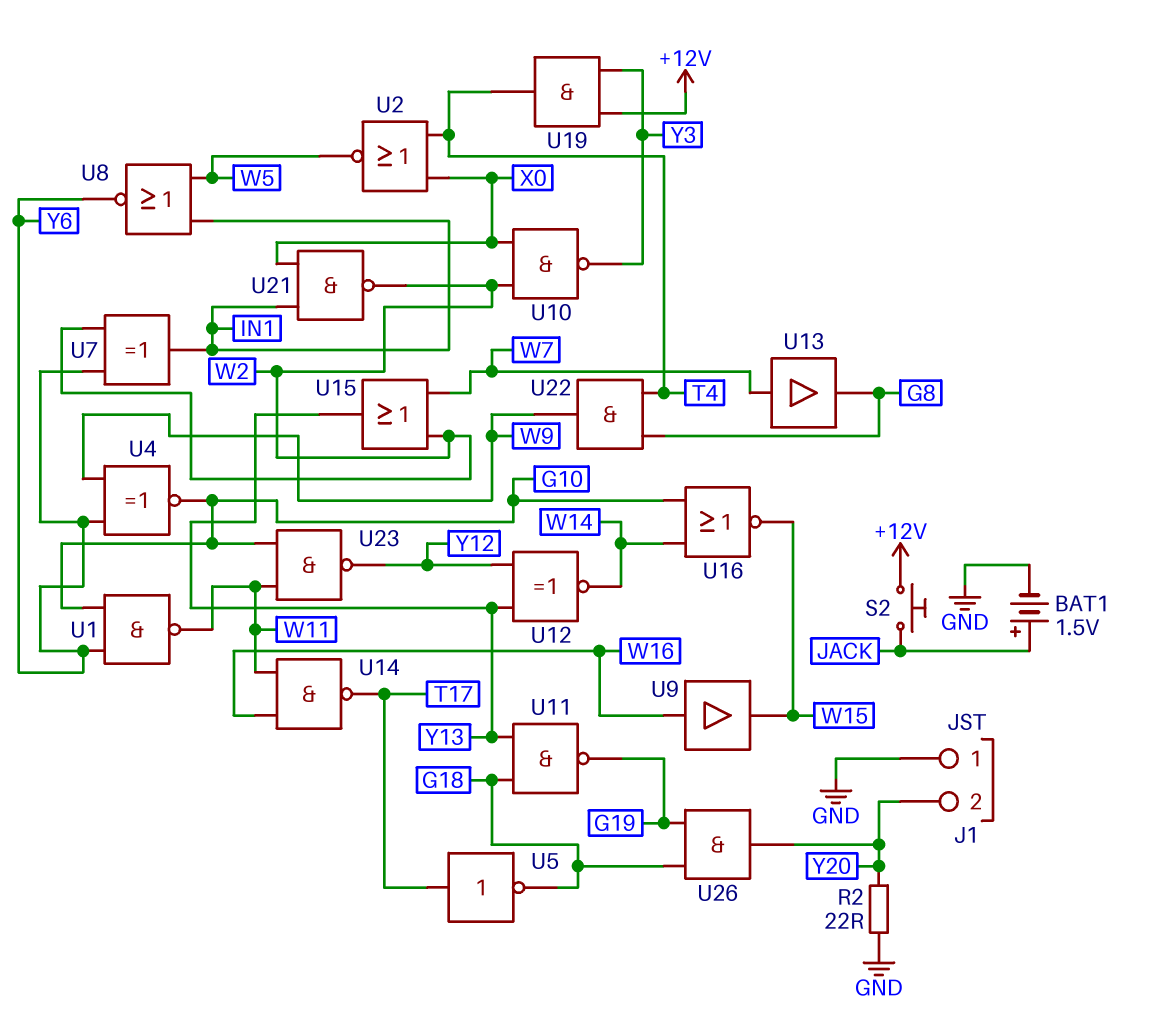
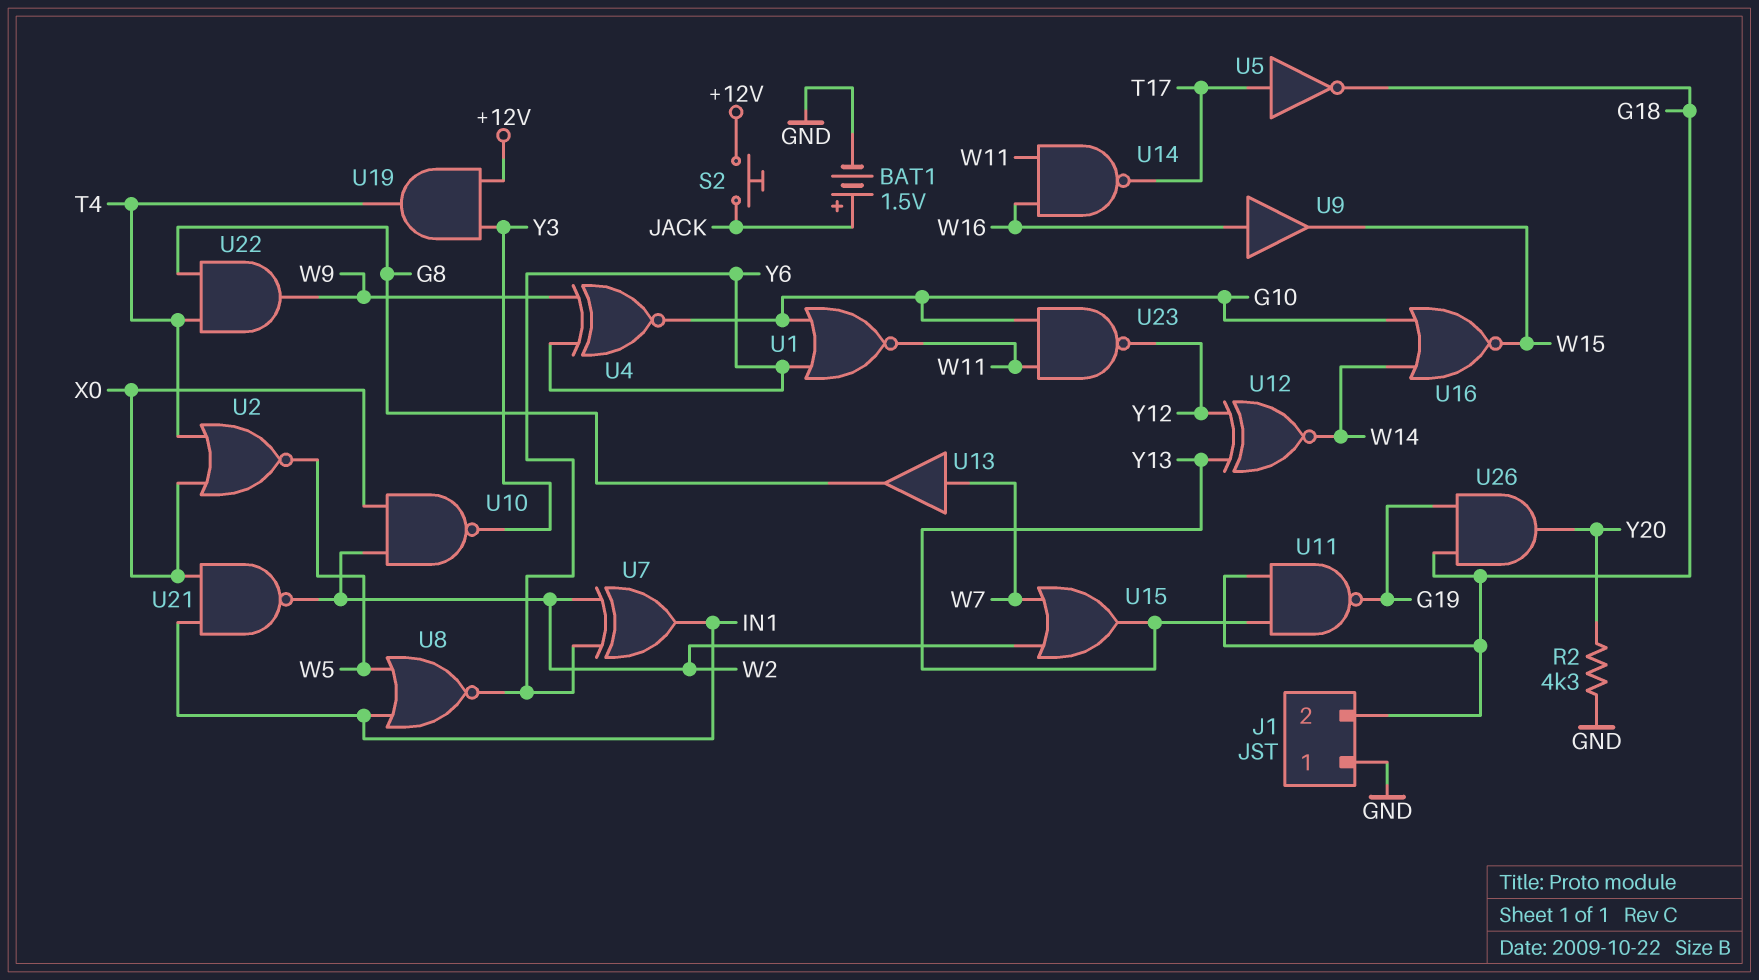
J1 pin 2: Y20 -> G18
R2: 22 (GND, Y20) -> 4.3k (GND, Y20)
U1: NAND (in G10, in Y6, out W11) -> NOR (in G10, in Y6, out W11)

